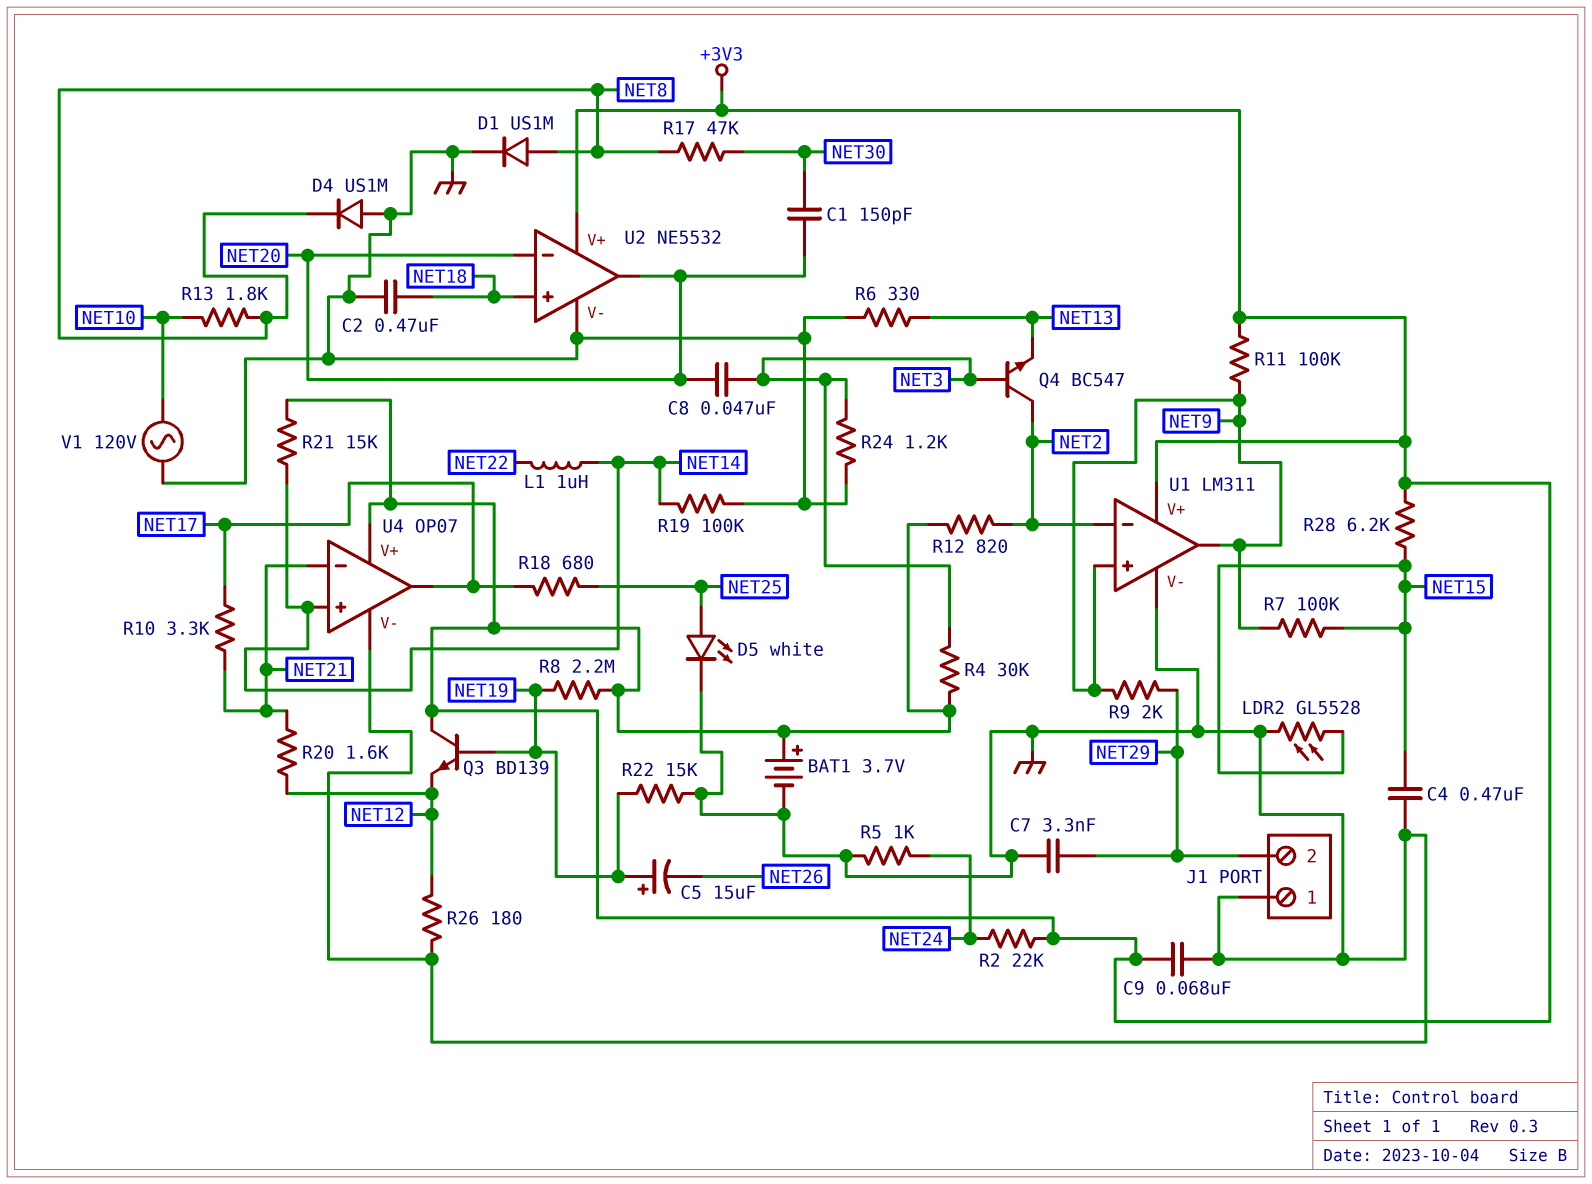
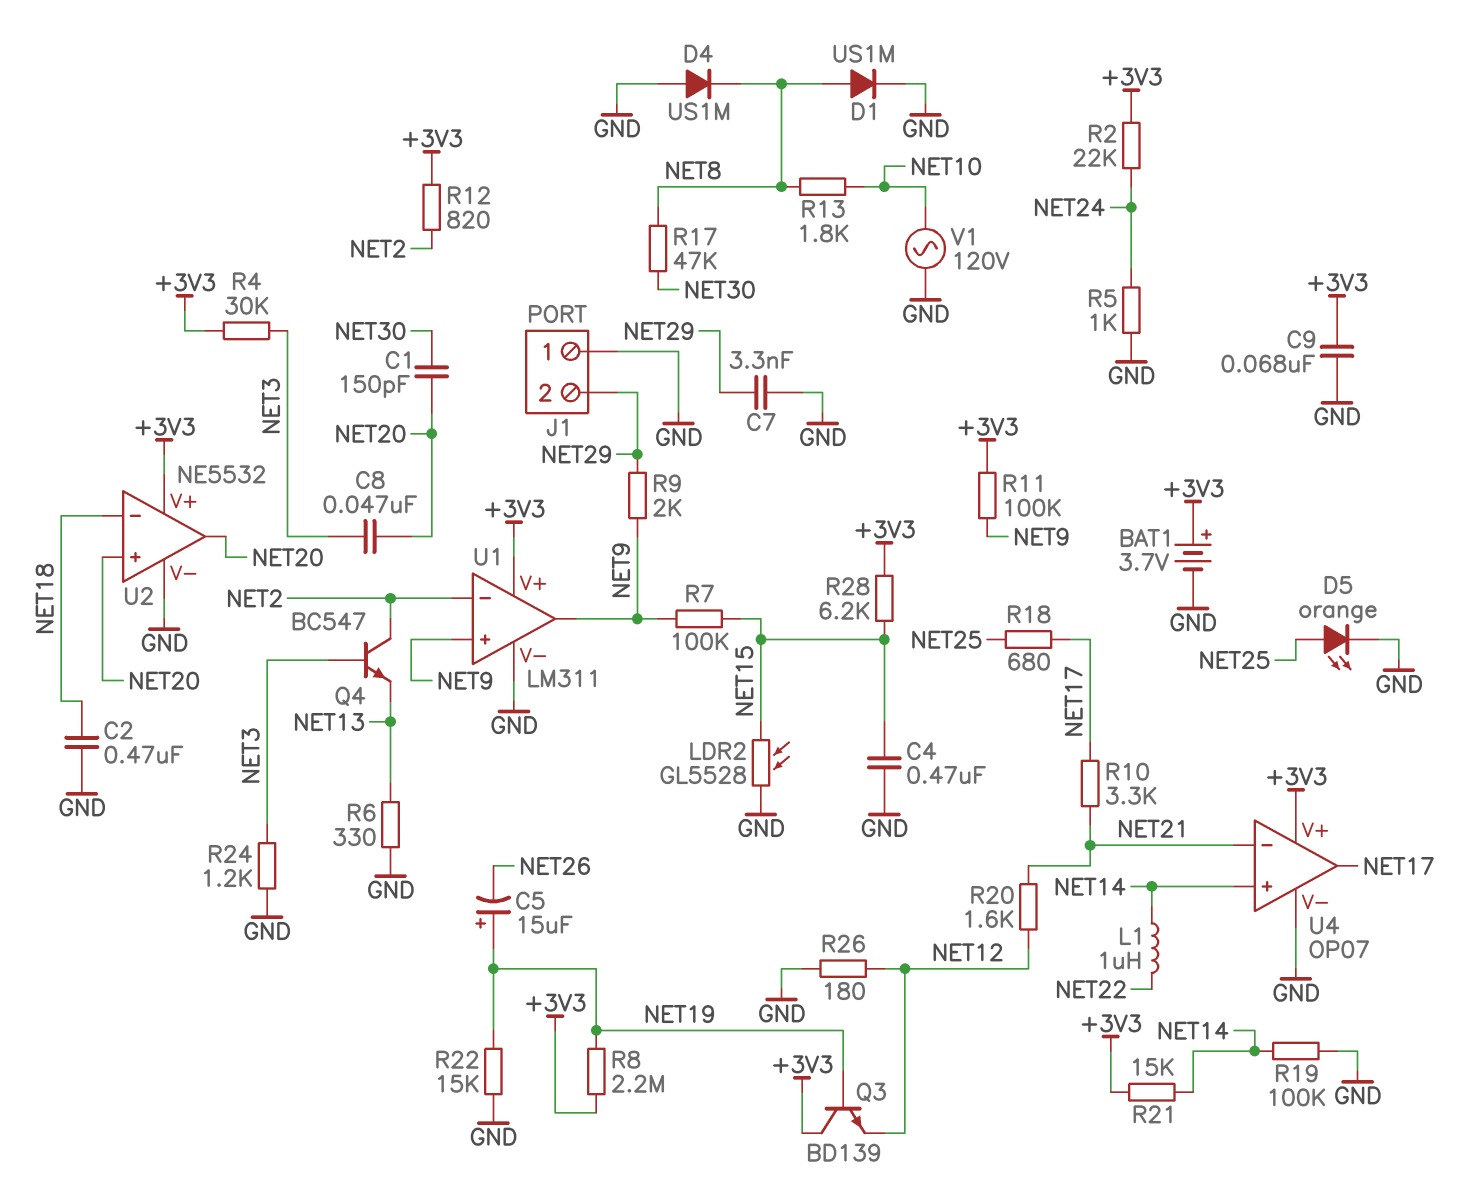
D5: LED white (A NET25, K GND) -> LED orange (A NET25, K GND)
U2 pin in+: NET18 -> NET20
U2 pin in-: NET20 -> NET18

